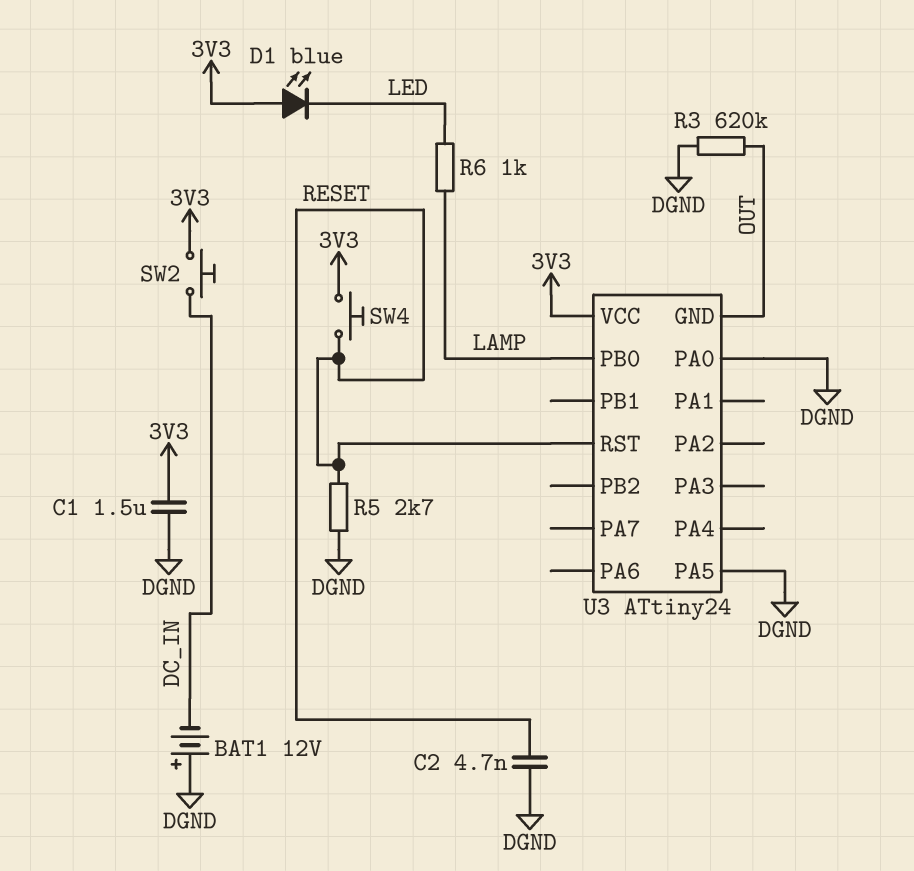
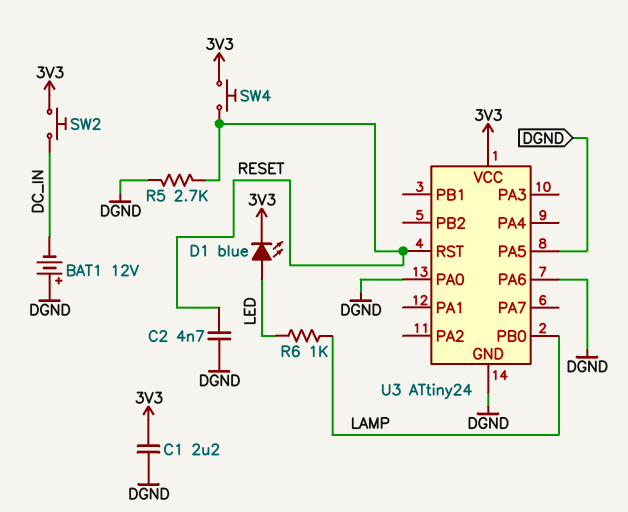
C1: 1.5uF (3V3, DGND) -> 2.2uF (3V3, DGND)
D1: LED blue (A 3V3, K LED) -> LED blue (A LED, K 3V3)
R3: 620k (DGND, OUT) -> none
U3 pin GND: OUT -> DGND
U3 pin PA6: none -> DGND

